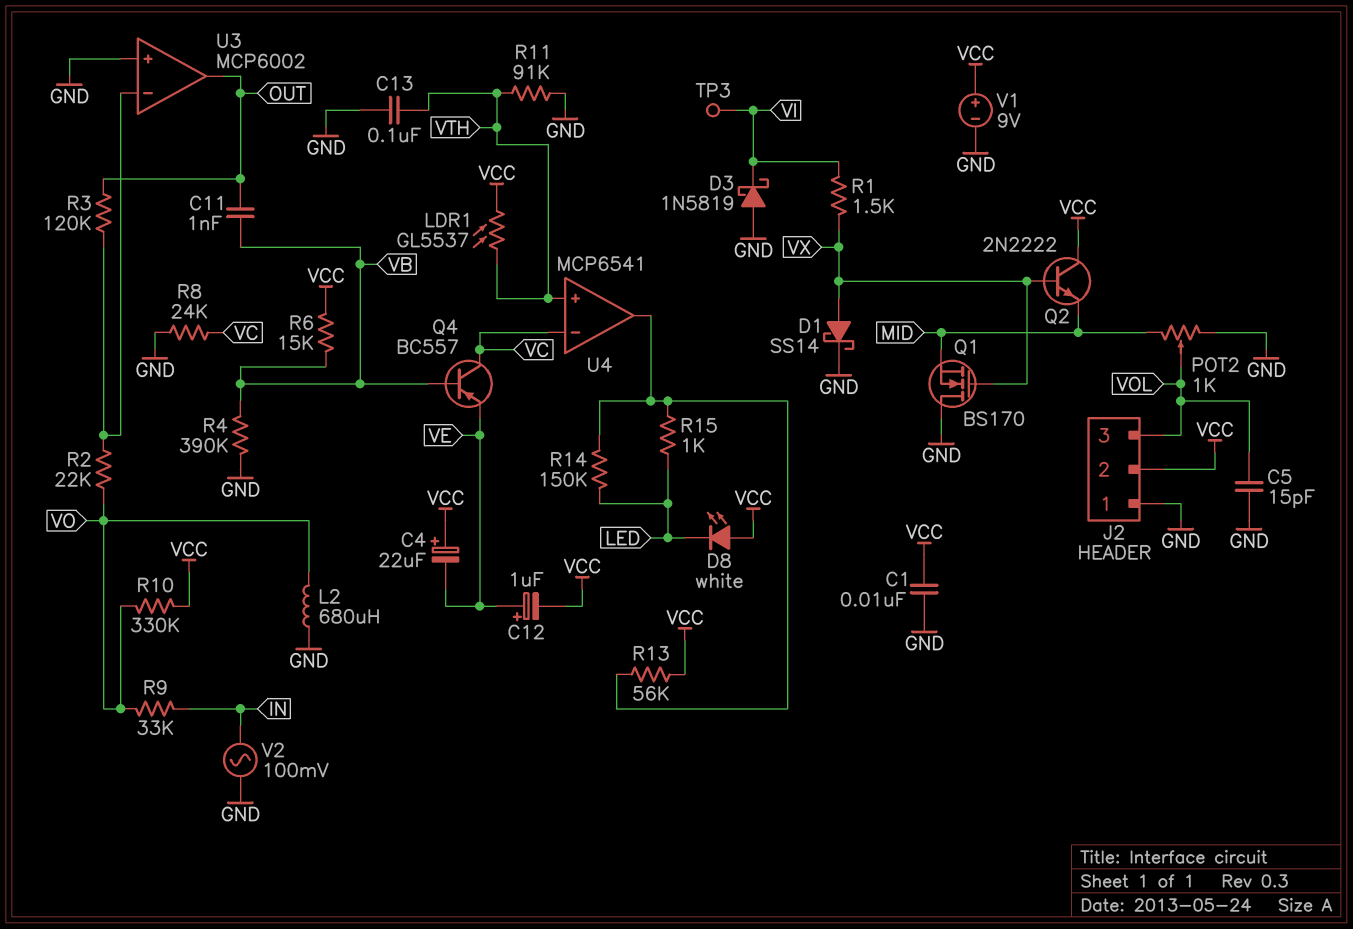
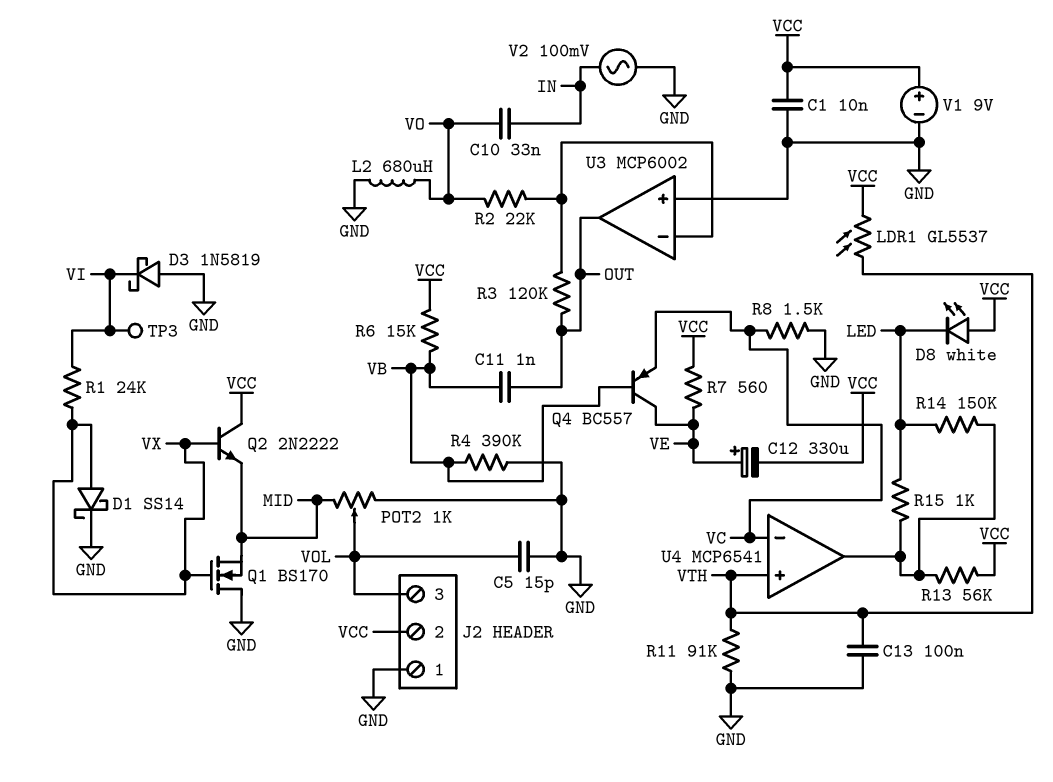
C4: 22uF (plus VCC, minus VE) -> none
C10: none -> 33nF (IN, VO)
C12: 1uF (plus VE, minus VCC) -> 330uF (plus VE, minus VCC)
Q4: PNP BC557 (B VB, C VC, E VE) -> PNP BC557 (B VB, C VE, E VC)
R1: 1.5k (VI, VX) -> 24k (VI, VX)
R7: none -> 560 (VCC, VE)
R8: 24k (GND, VC) -> 1.5k (GND, VC)
R9: 33k (IN, VO) -> none
R10: 330k (VCC, VO) -> none

